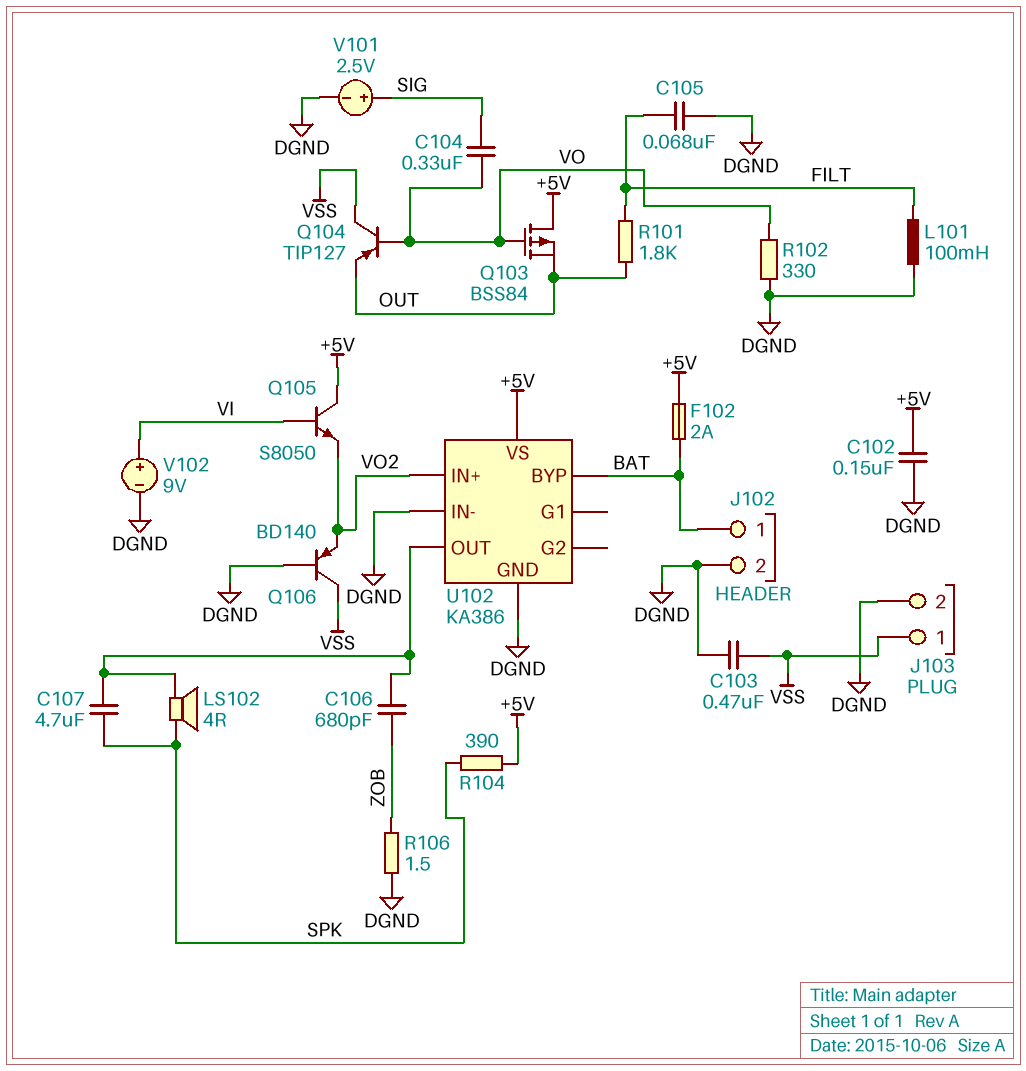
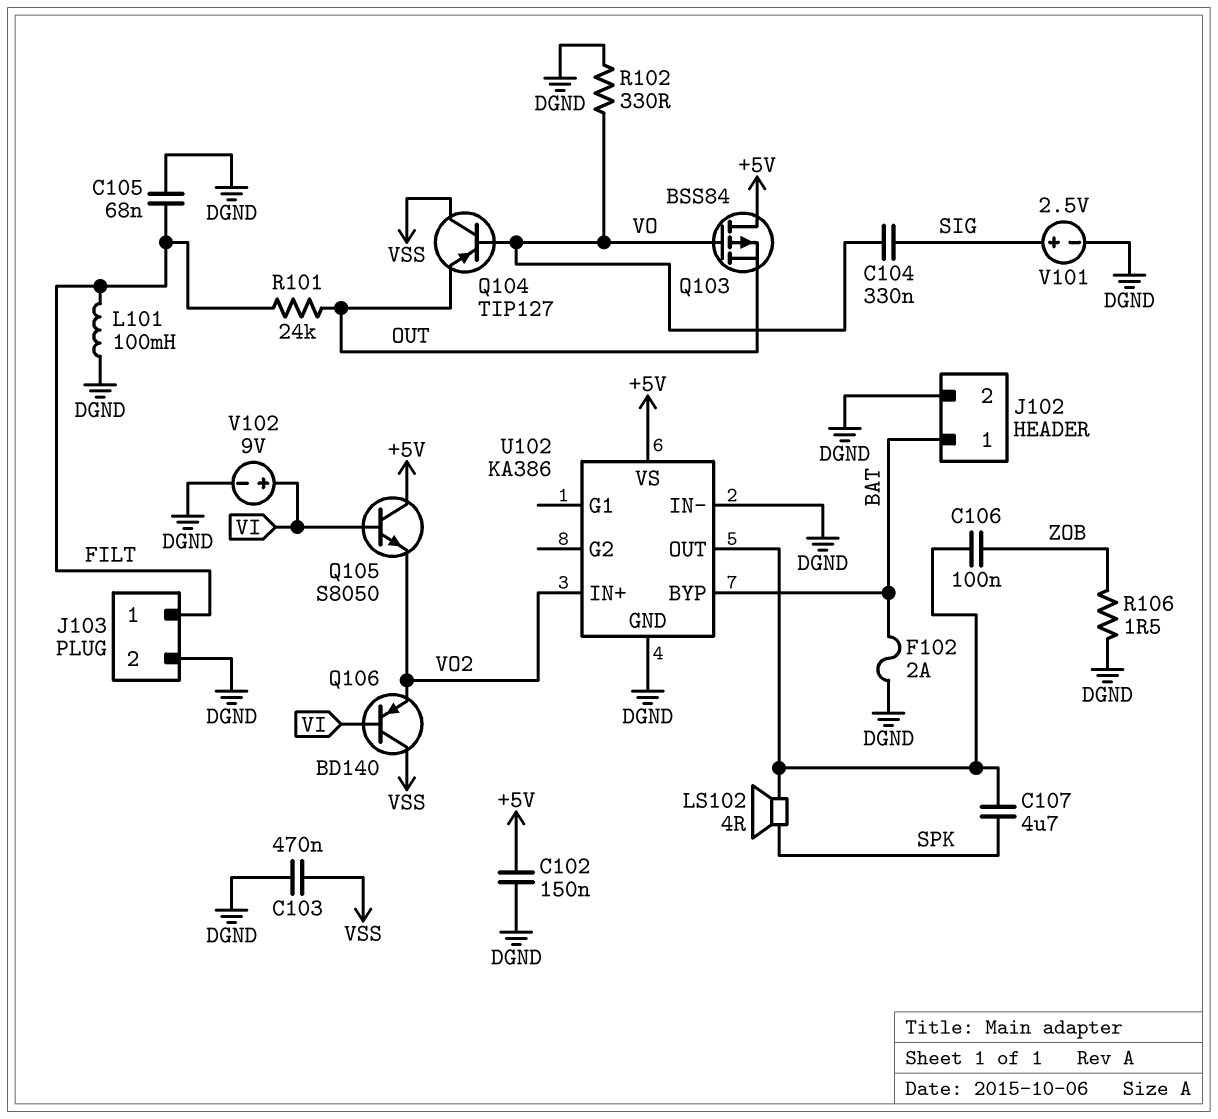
C106: 680pF (U102/OUT, ZOB) -> 100nF (U102/OUT, ZOB)
F102: 2A (+5V, BAT) -> 2A (BAT, DGND)
J103 pin 1: VSS -> FILT
Q106: PNP BD140 (B DGND, C VSS, E VO2) -> PNP BD140 (B VI, C VSS, E VO2)
R101: 1.8k (FILT, OUT) -> 24k (FILT, OUT)
R104: 390 (+5V, SPK) -> none

